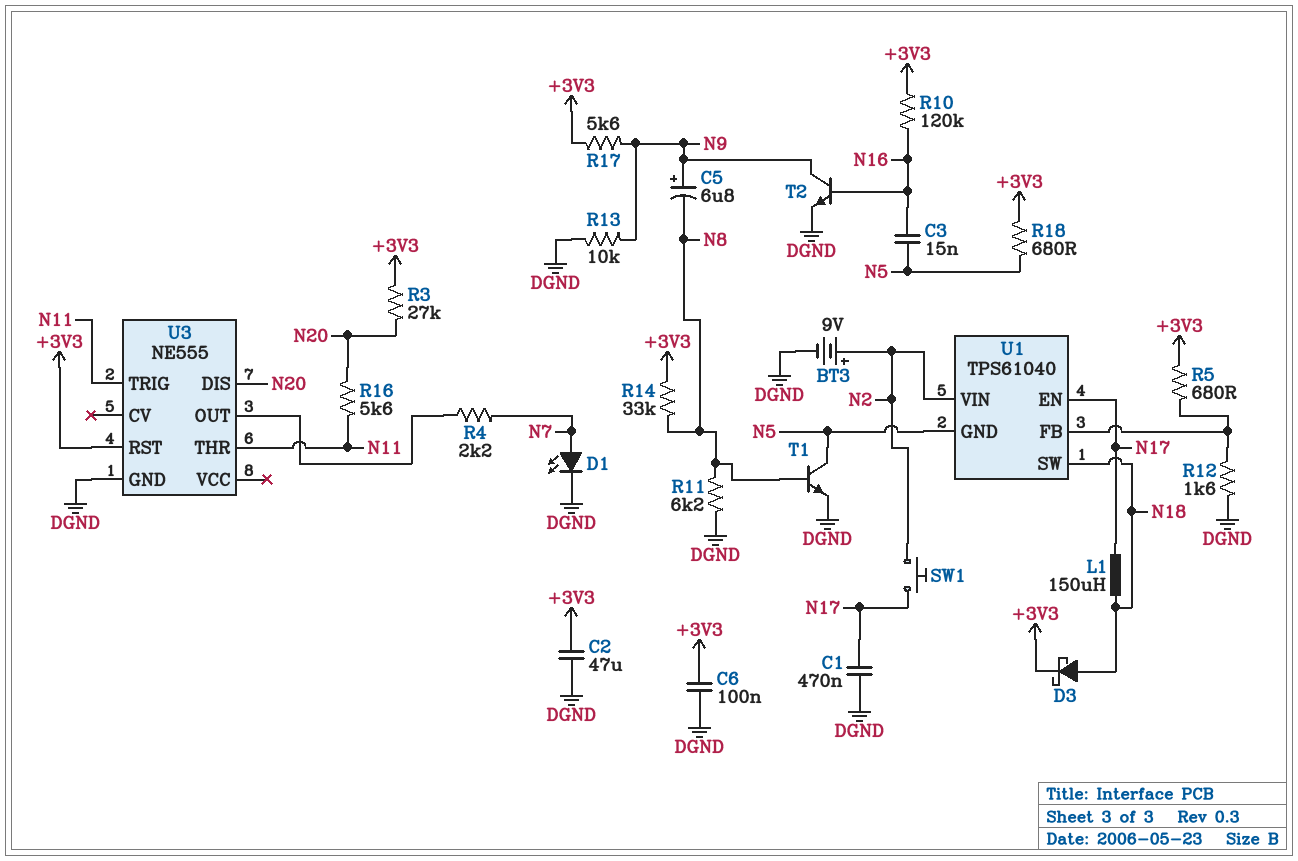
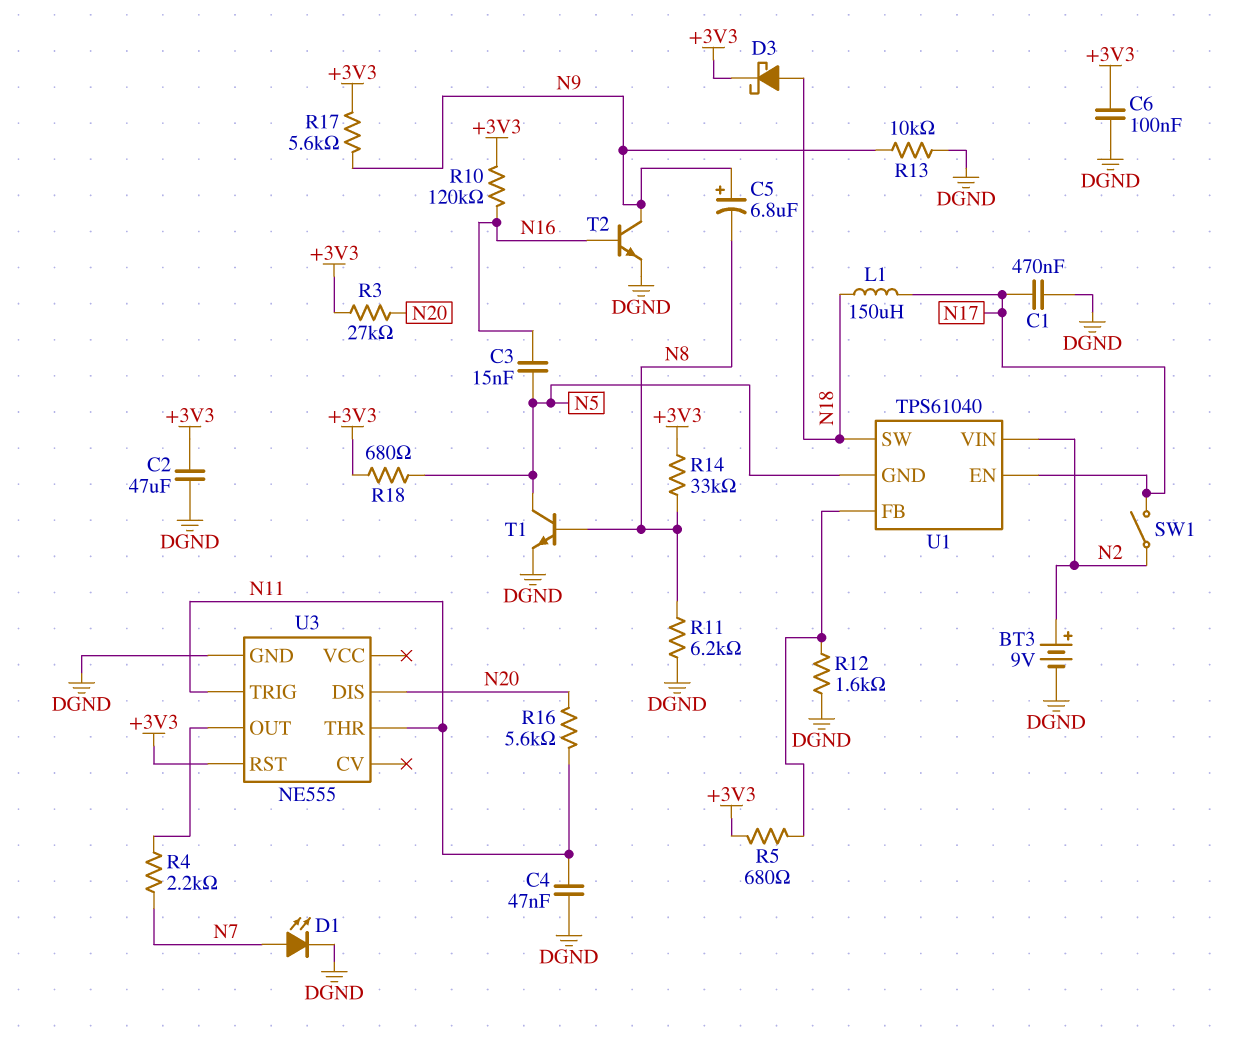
C4: none -> 47nF (DGND, N11)
SW1: button (N2, N17) -> switch (N2, N17)

